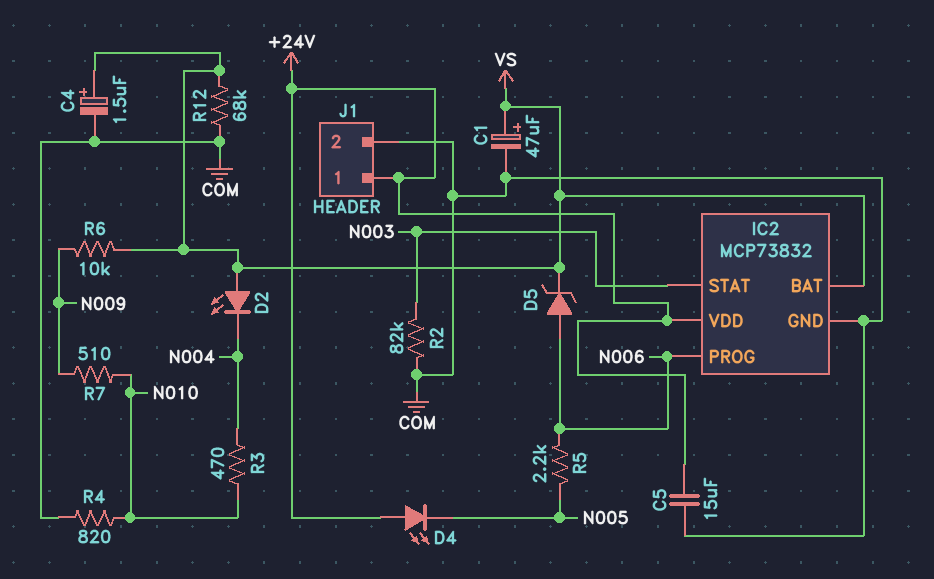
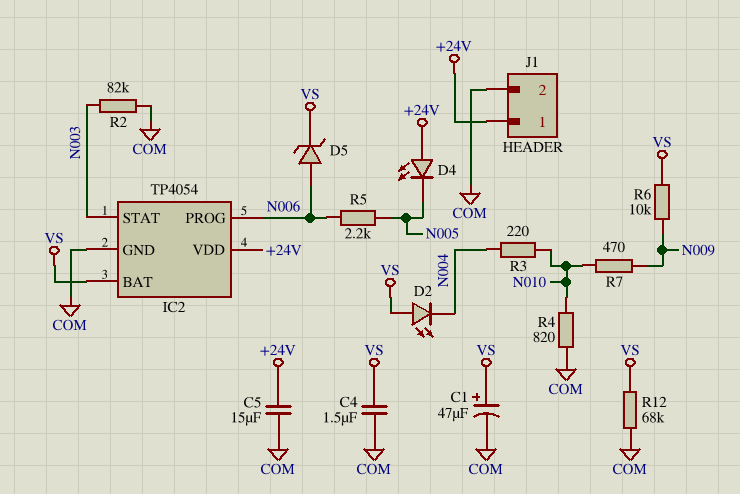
C4: 1.5uF (plus VS, minus COM) -> 1.5uF (COM, VS)
IC2: MCP73832 -> TP4054
R3: 470 (N004, N010) -> 220 (N004, N010)
R7: 510 (N009, N010) -> 470 (N009, N010)

